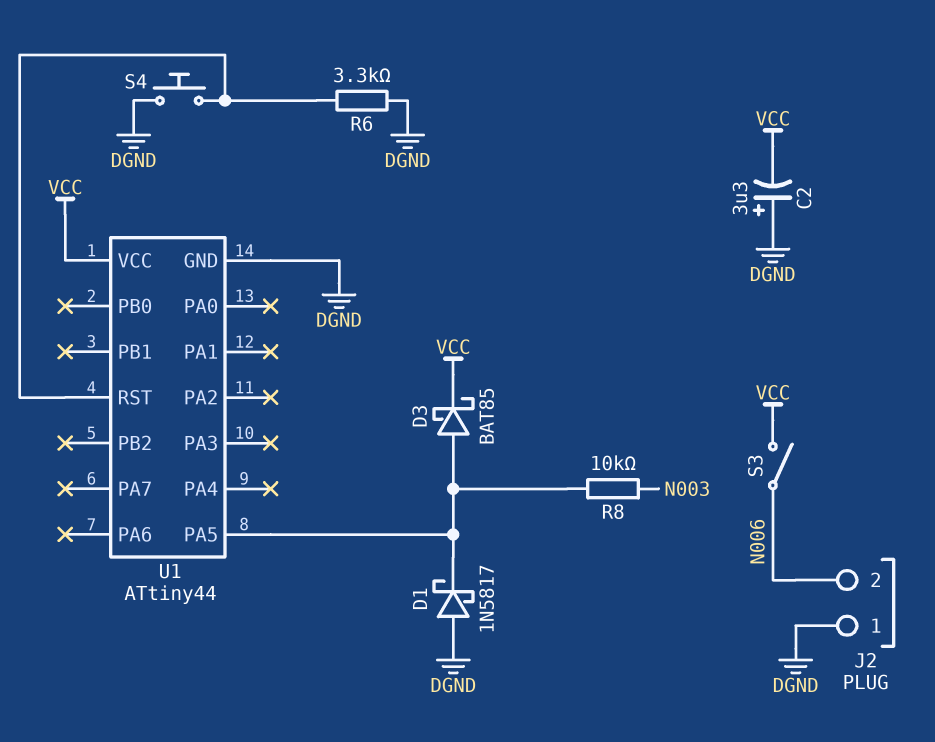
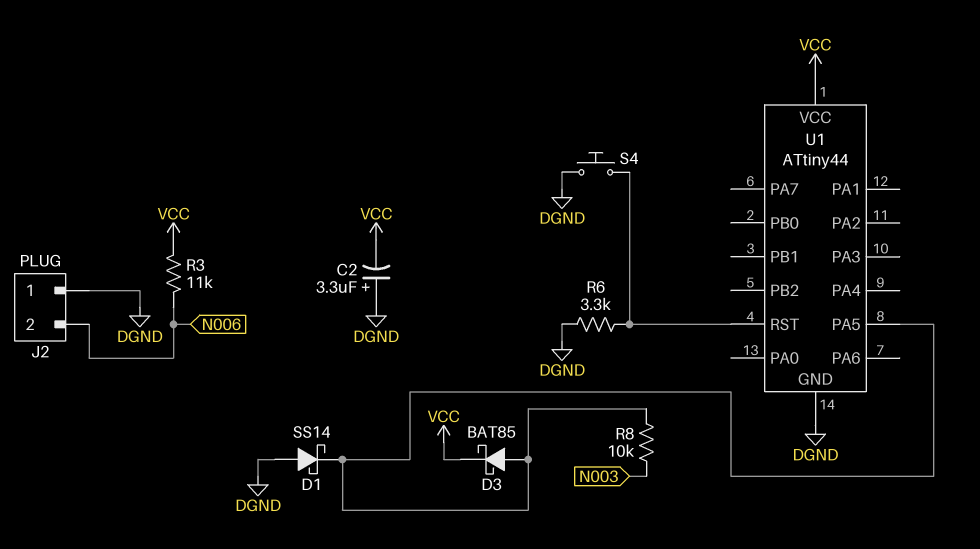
D1: schottky 1N5817 (A DGND, K U1/PA5) -> schottky SS14 (A DGND, K U1/PA5)
R3: none -> 11k (N006, VCC)
S3: switch (N006, VCC) -> none

